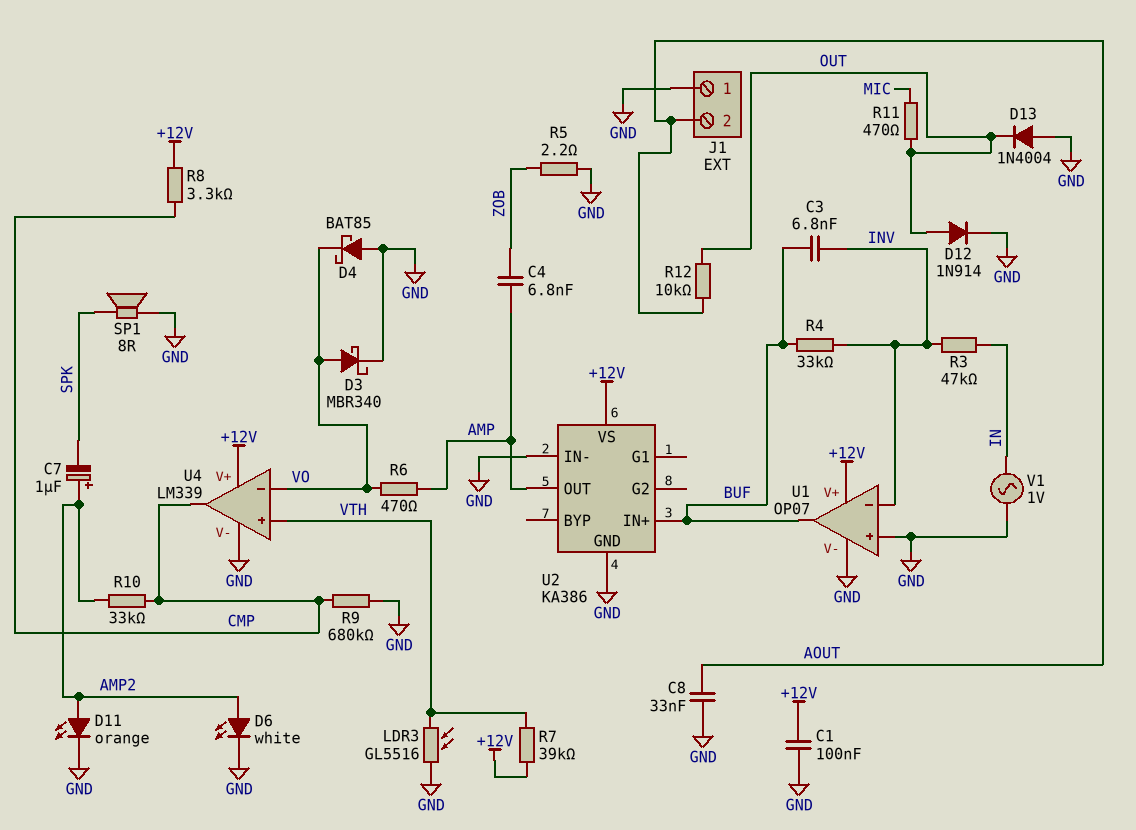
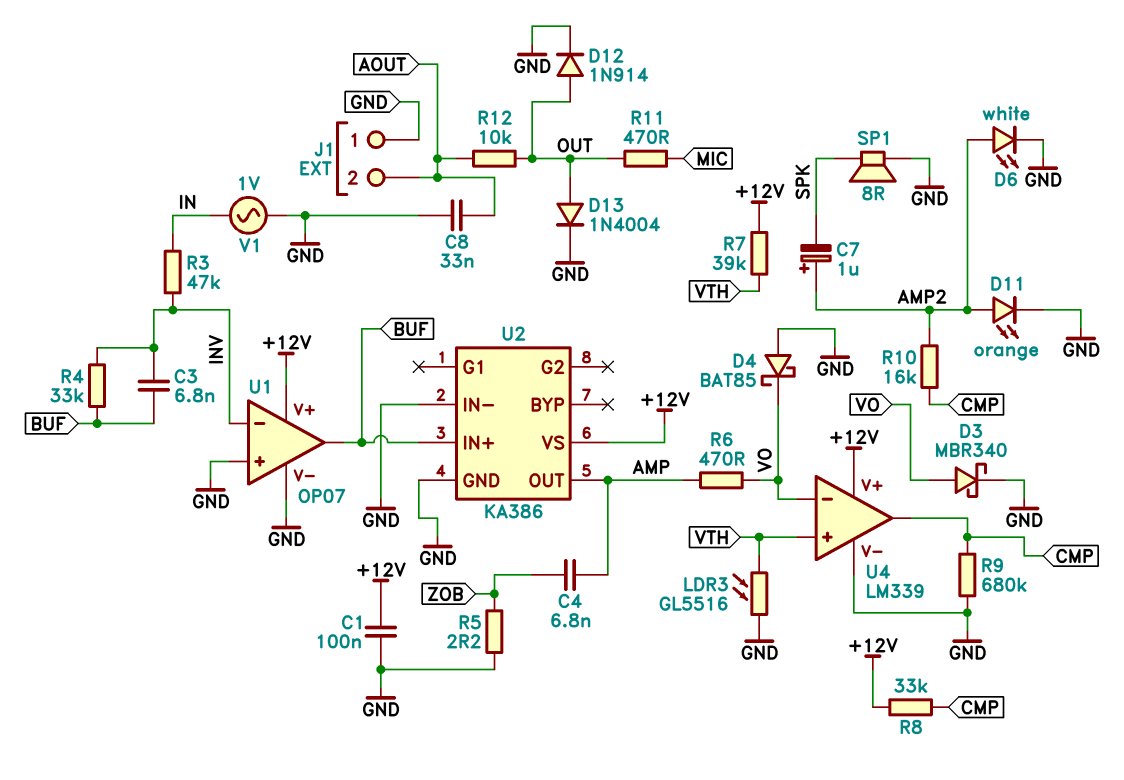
D13: diode 1N4004 (A GND, K OUT) -> diode 1N4004 (A OUT, K GND)
R8: 3.3k (+12V, CMP) -> 33k (+12V, CMP)
R10: 33k (AMP2, CMP) -> 16k (AMP2, CMP)

